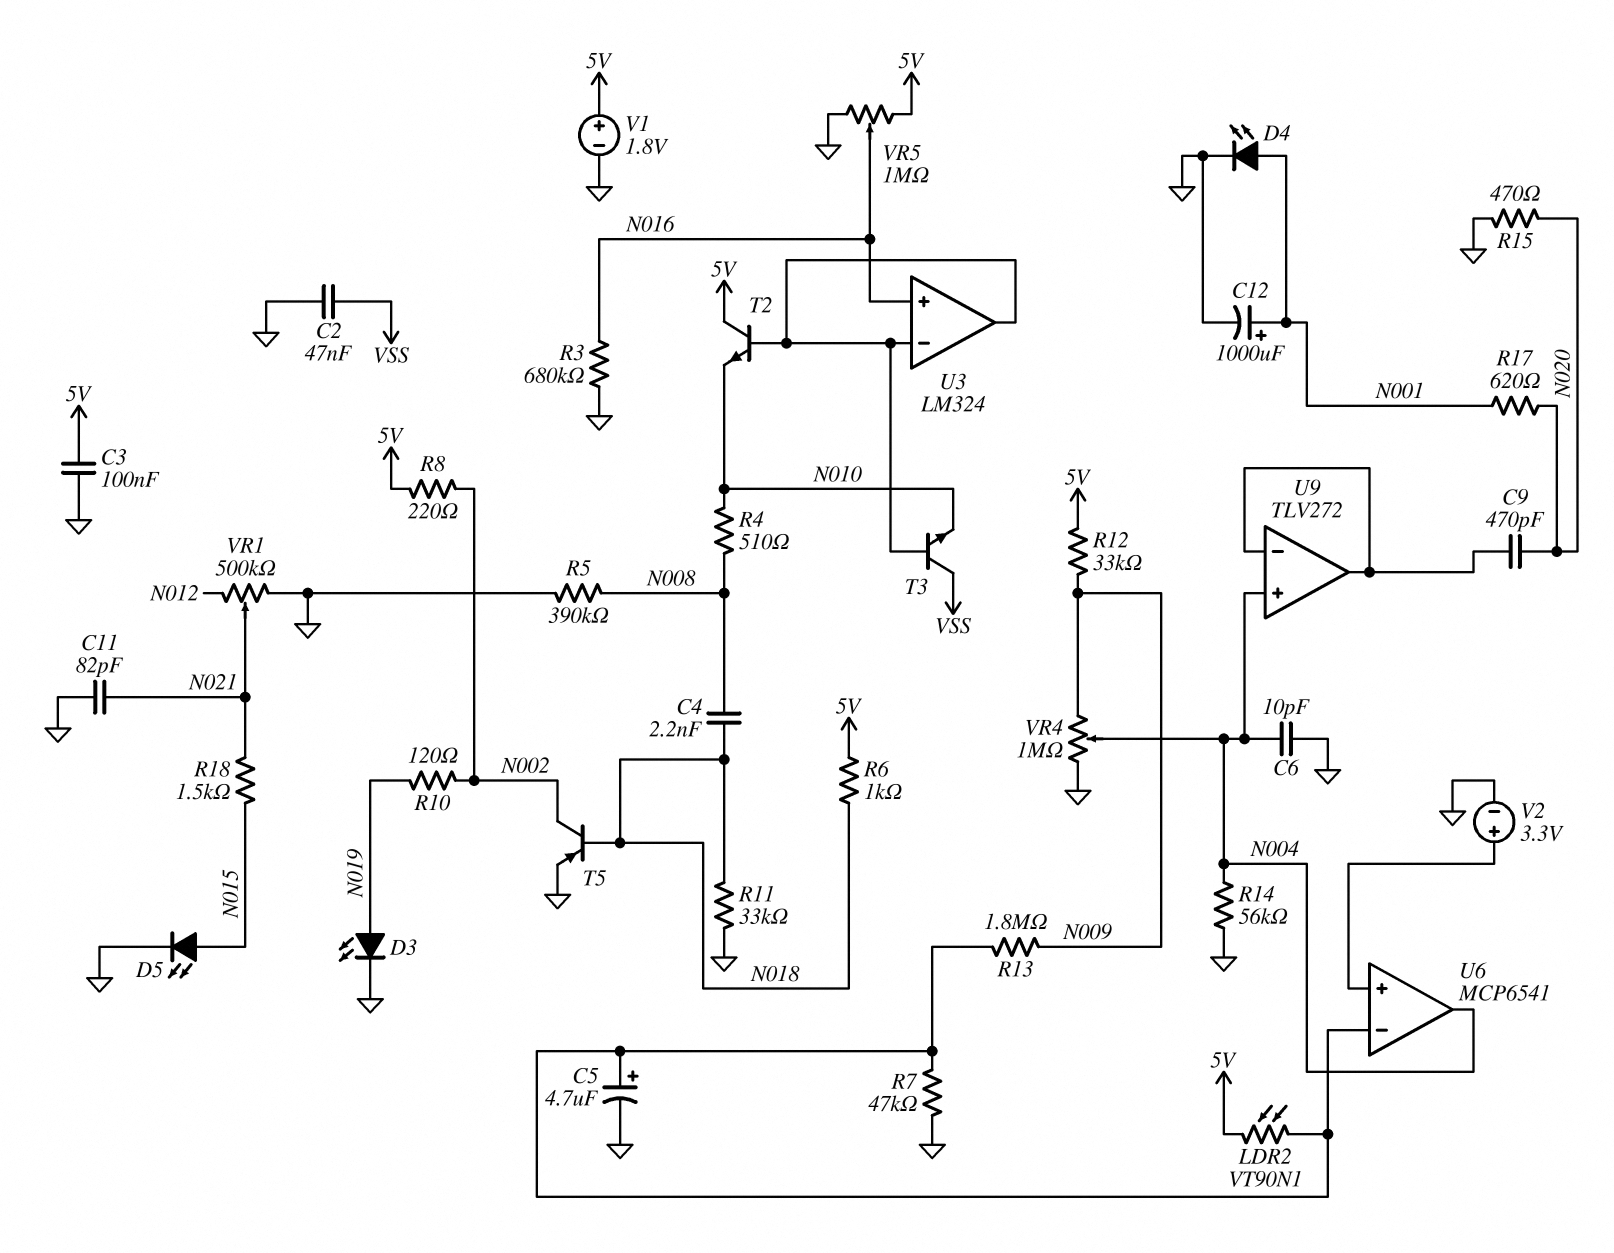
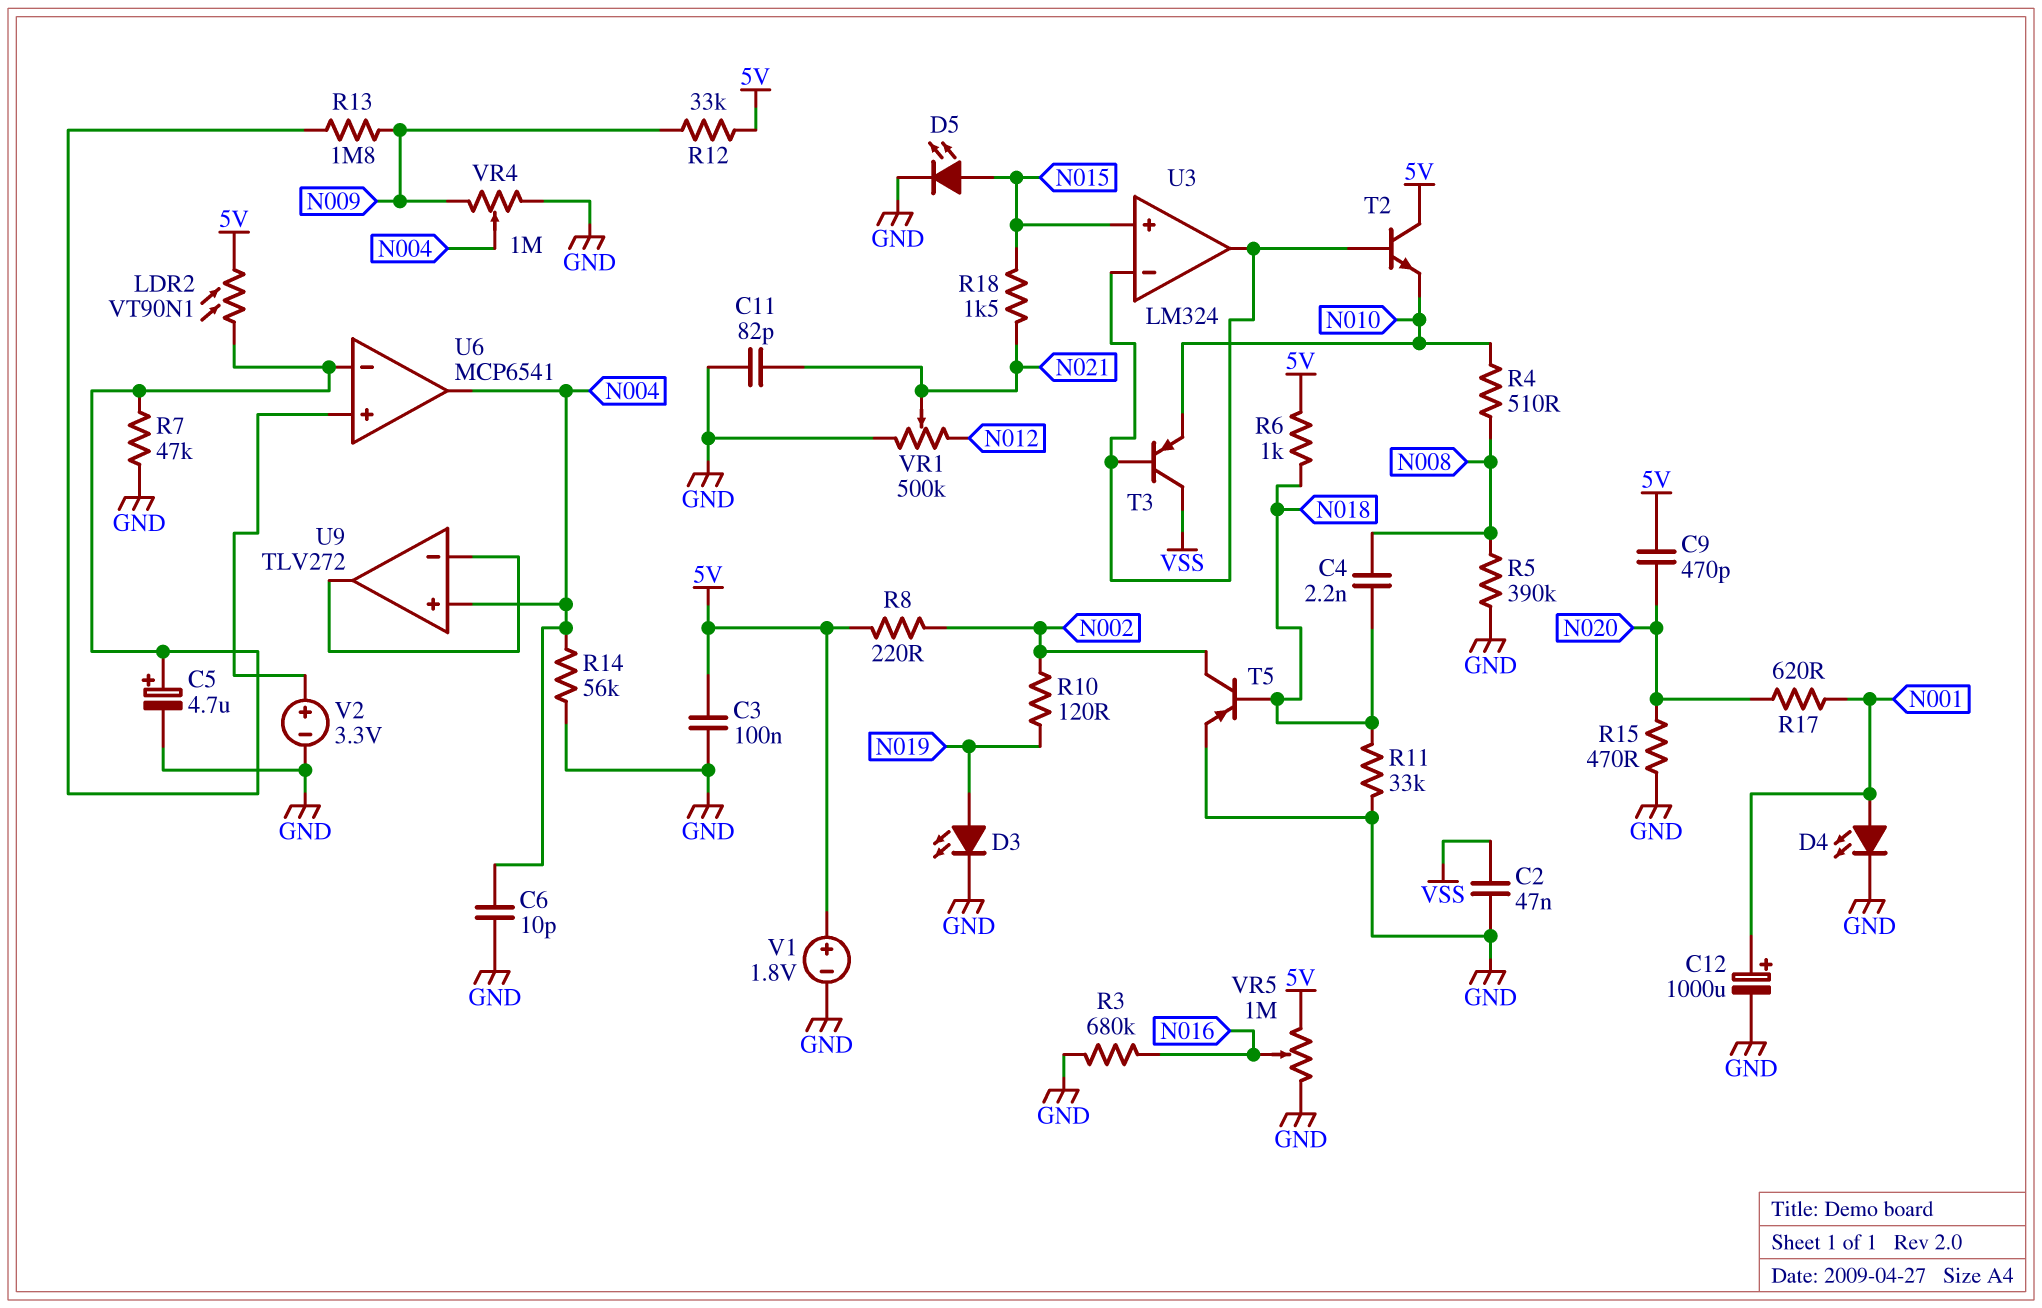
C9: 470pF (N020, U9/in-) -> 470pF (5V, N020)
T3: NPN (B U3/in-, C VSS, E N010) -> PNP (B U3/in-, C VSS, E N010)
U3 pin in+: N016 -> N015

